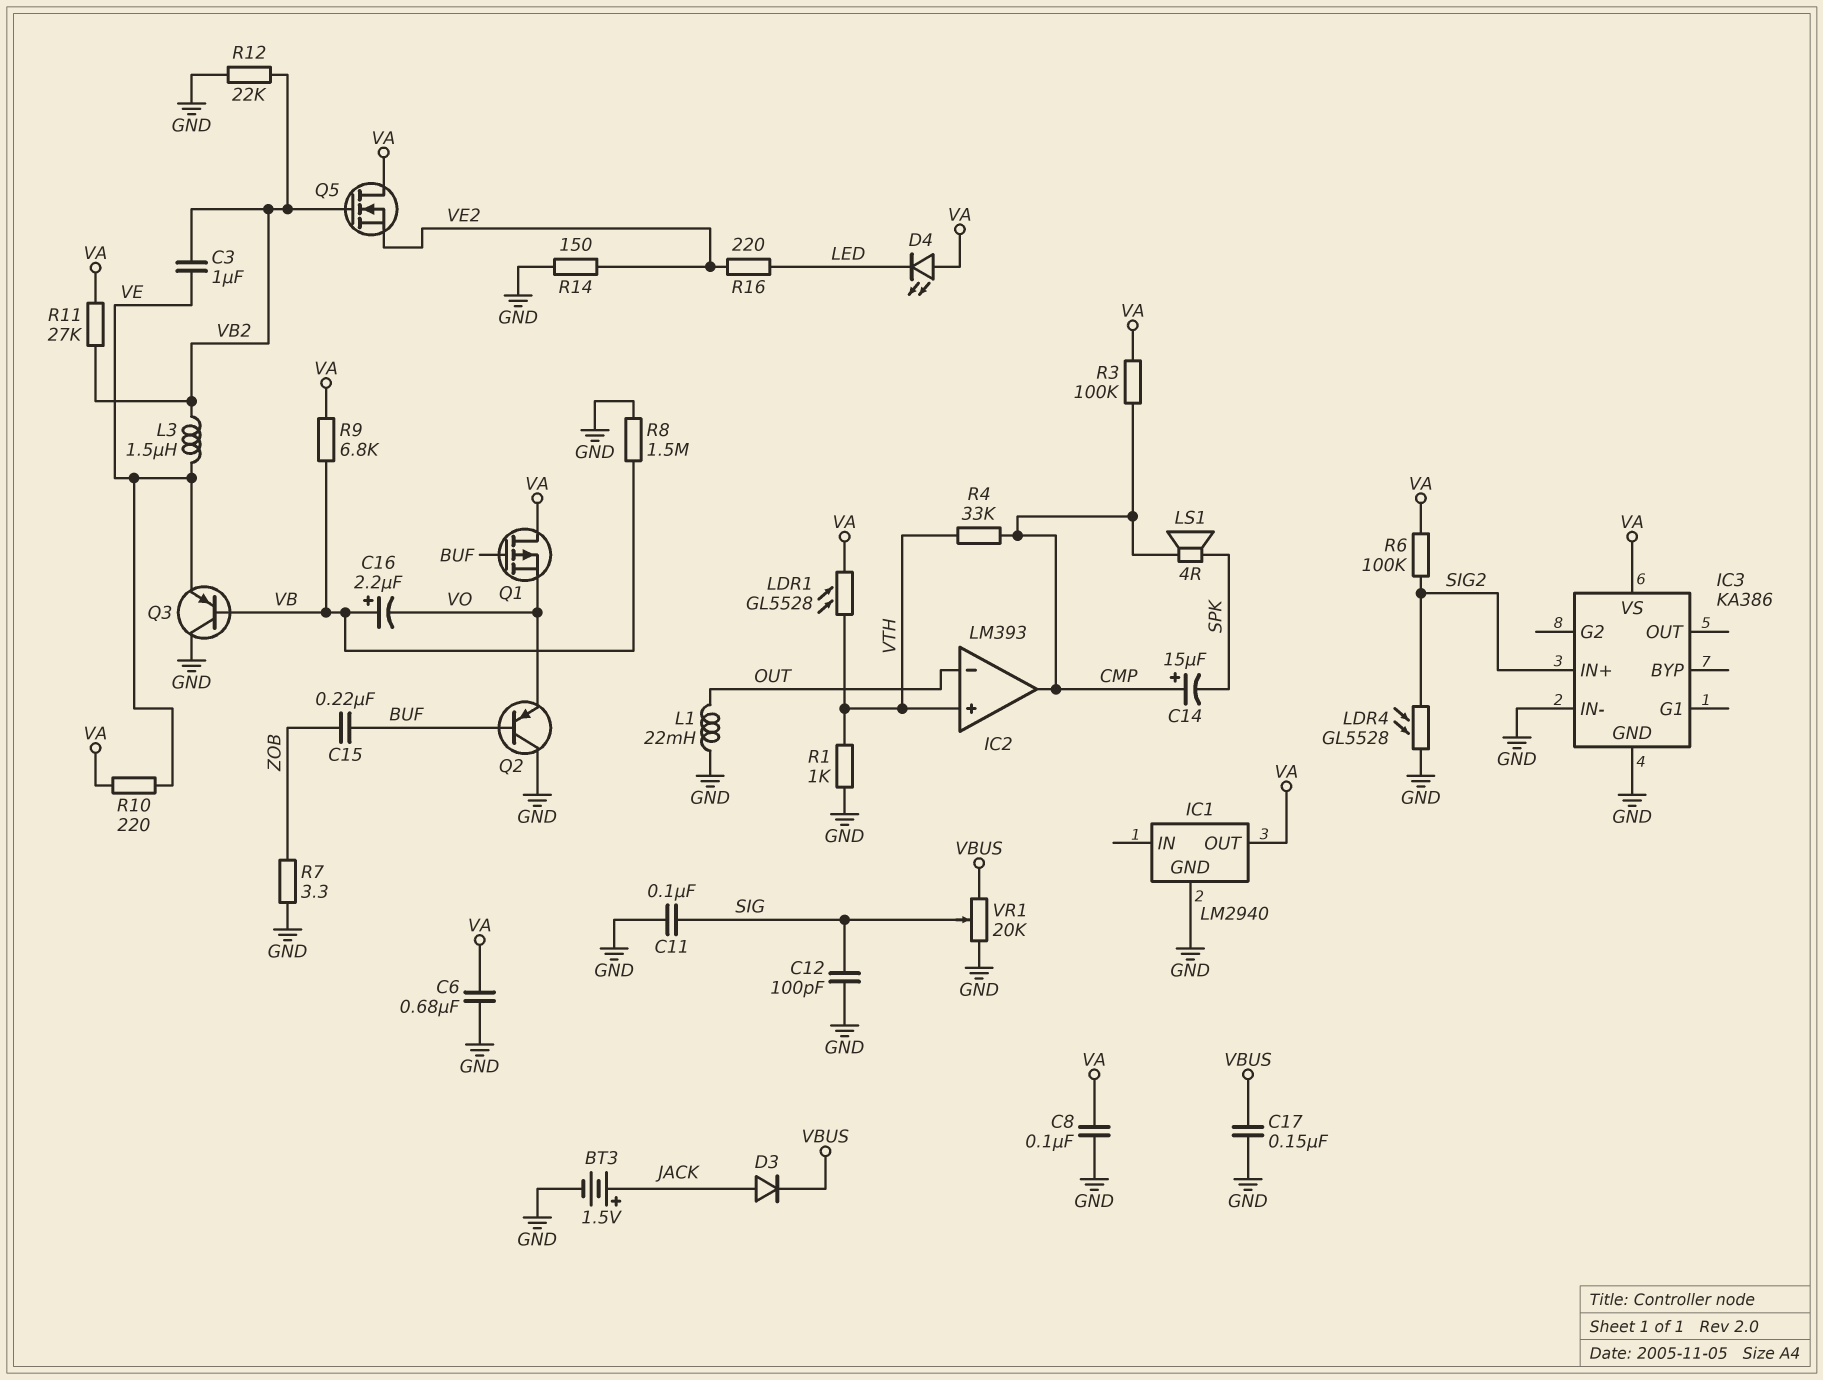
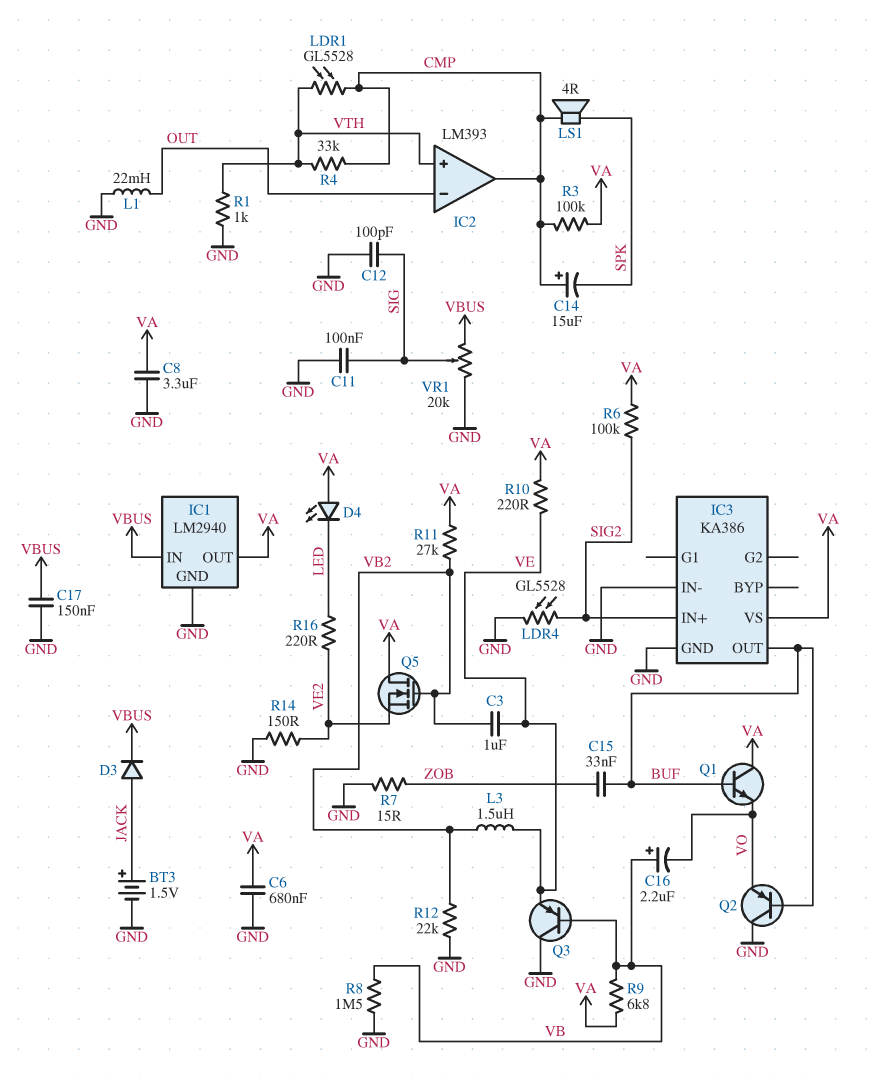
C8: 100nF (GND, VA) -> 3.3uF (GND, VA)
C15: 220nF (BUF, ZOB) -> 33nF (BUF, ZOB)
IC1 pin IN: none -> VBUS
IC3 pin OUT: none -> BUF
LDR1: GL5528 (VA, VTH) -> GL5528 (CMP, VTH)
Q1: PMOS (G BUF, D VA, S VO) -> NPN (B BUF, C VA, E VO)
R7: 3.3 (GND, ZOB) -> 15 (GND, ZOB)

